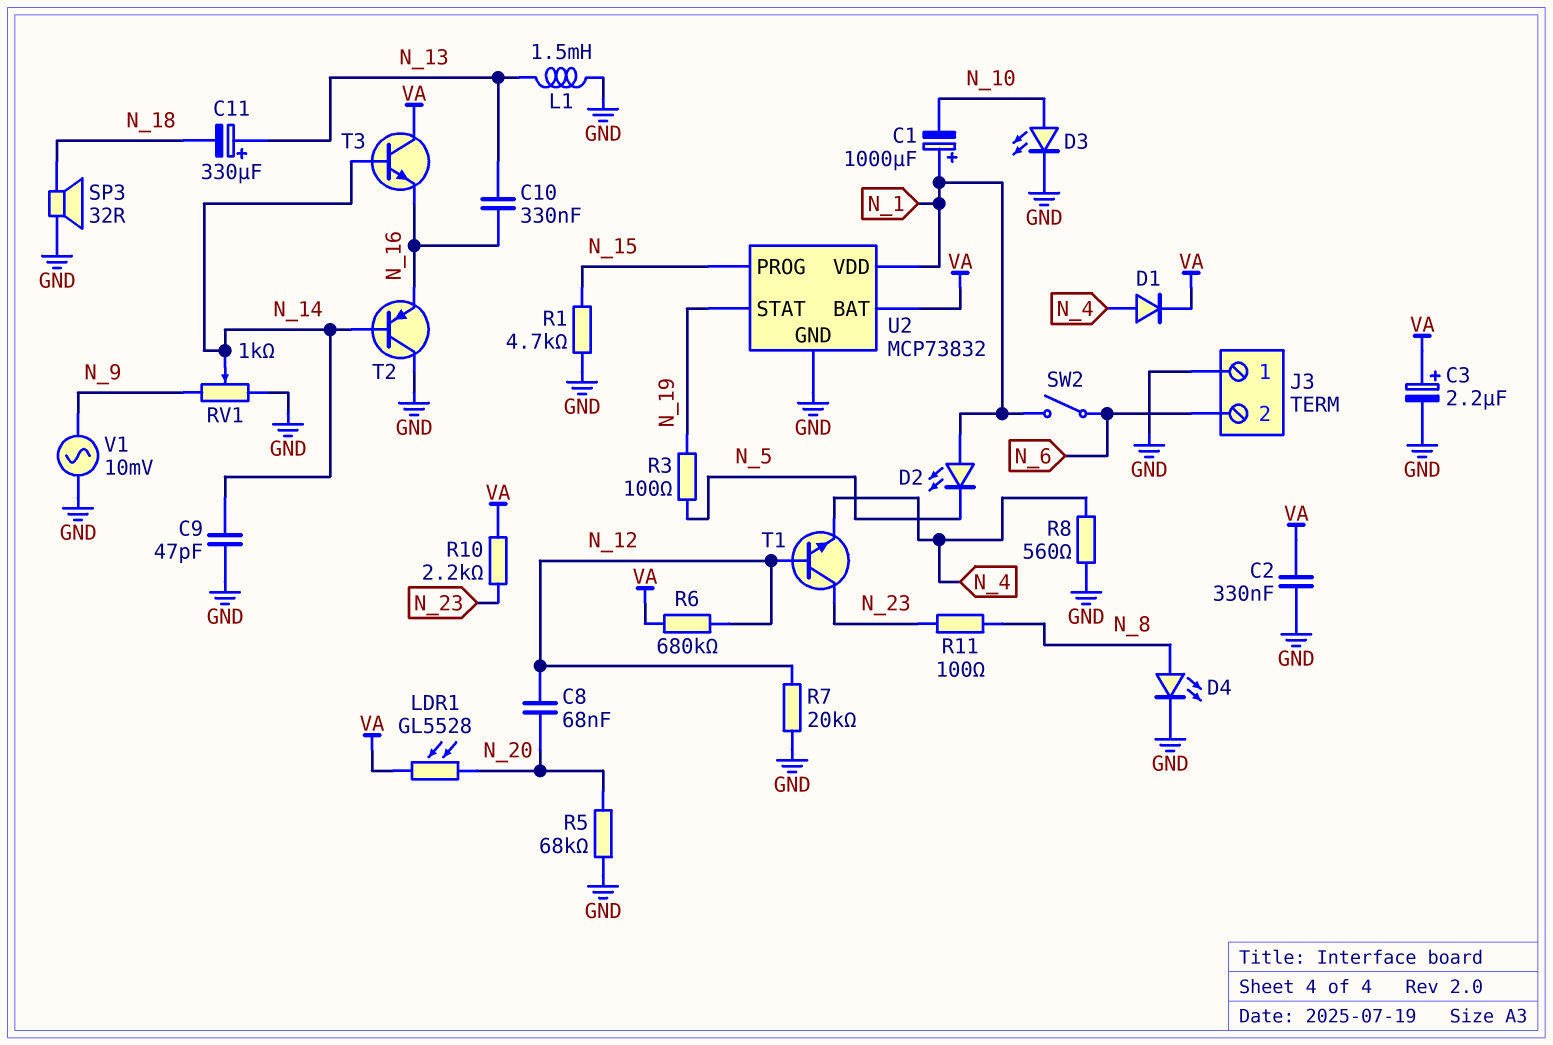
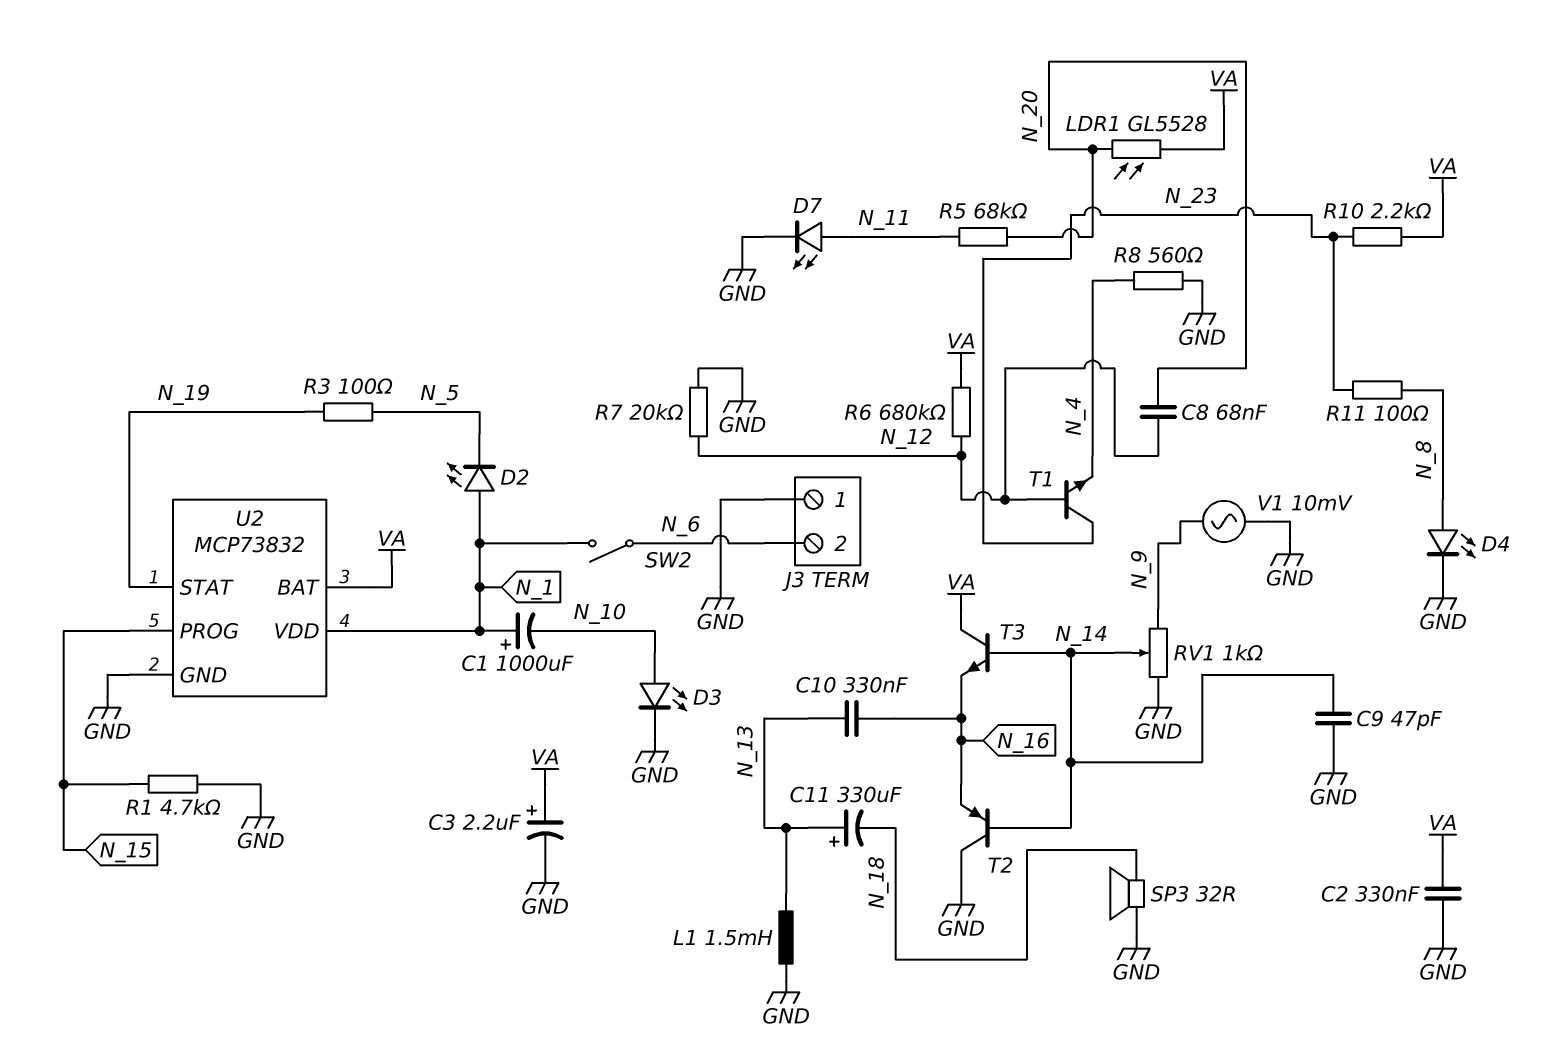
D1: diode (A N_4, K VA) -> none
D7: none -> LED (A N_11, K GND)
R5: 68k (GND, N_20) -> 68k (N_11, N_20)

